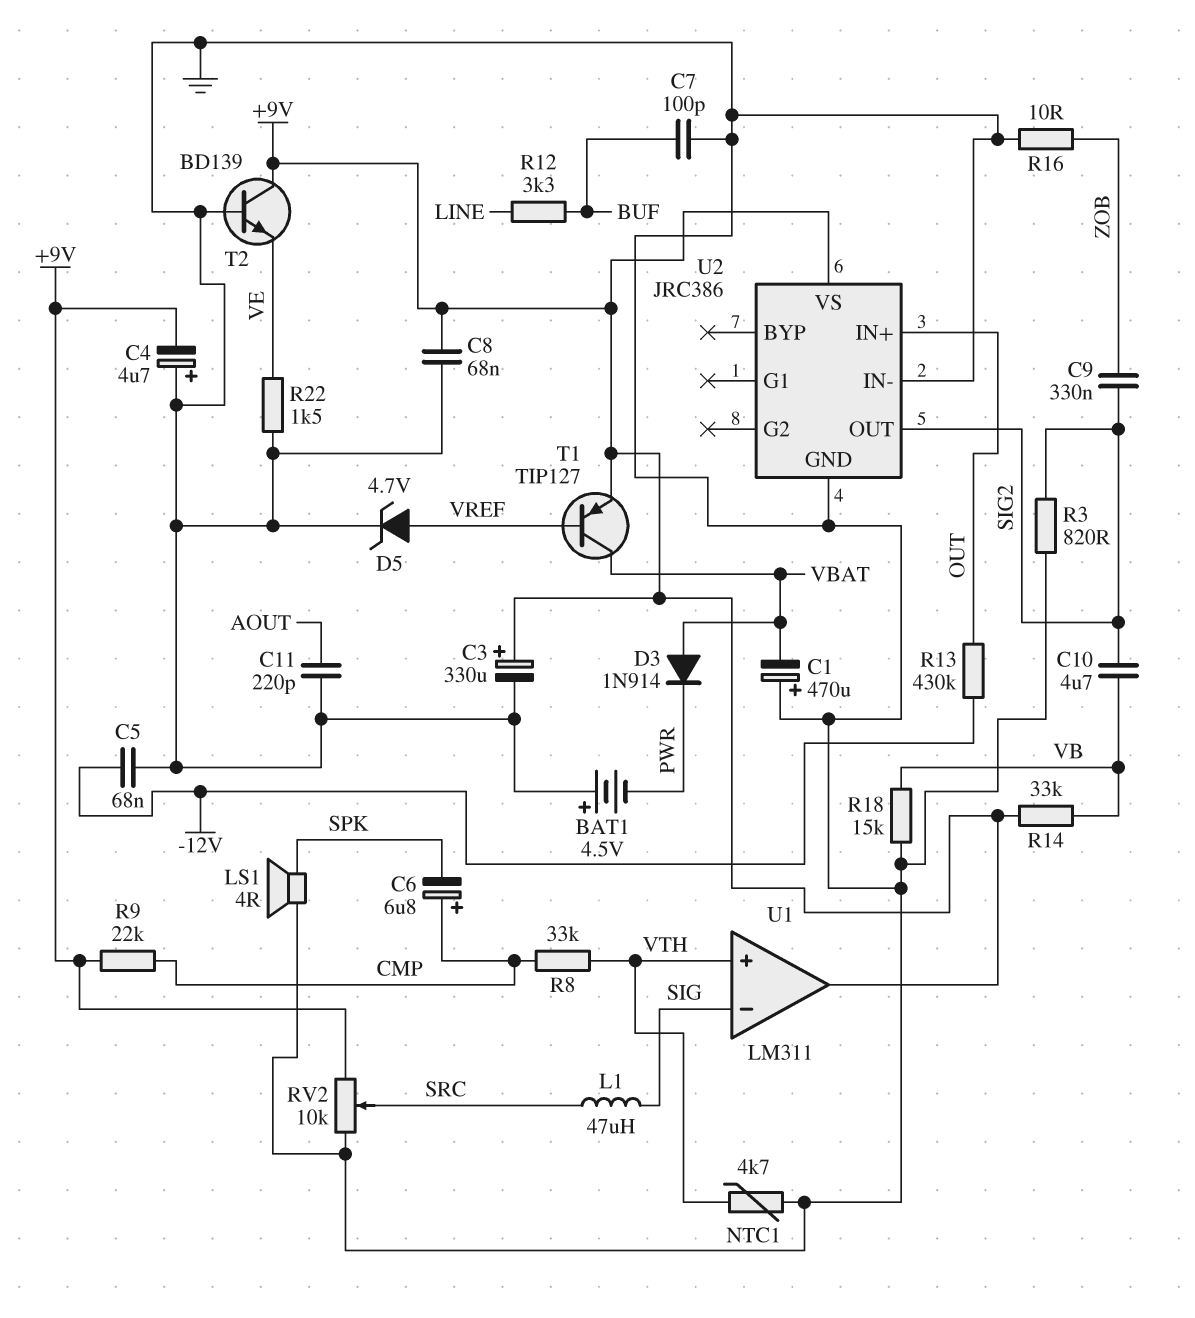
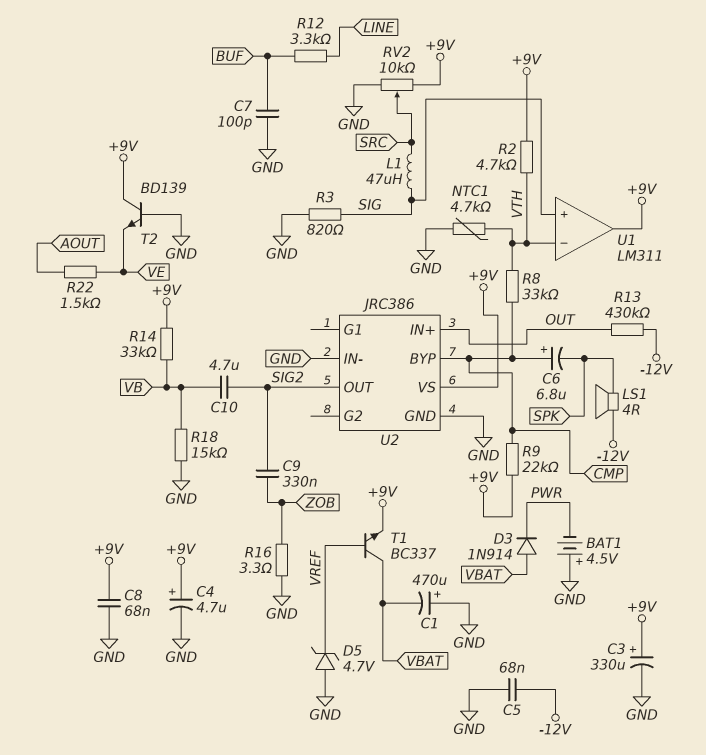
C4: 4.7uF (plus GND, minus +9V) -> 4.7uF (plus +9V, minus GND)
C11: 220pF (AOUT, GND) -> none
D5: zener 4.7V (A VREF, K GND) -> zener 4.7V (A GND, K VREF)
LS1: speaker 4R (GND, SPK) -> speaker 4R (-12V, SPK)
R2: none -> 4.7k (+9V, VTH)
R3: 820 (GND, SIG2) -> 820 (GND, SIG)
R16: 10 (GND, ZOB) -> 3.3 (GND, ZOB)
R22: 1.5k (GND, VE) -> 1.5k (AOUT, VE)
T1: PNP TIP127 (B VREF, C VBAT, E +9V) -> NPN BC337 (B VREF, C VBAT, E +9V)
U1 pin in+: VTH -> SIG
U1 pin in-: SIG -> VTH
U2 pin BYP: none -> CMP

